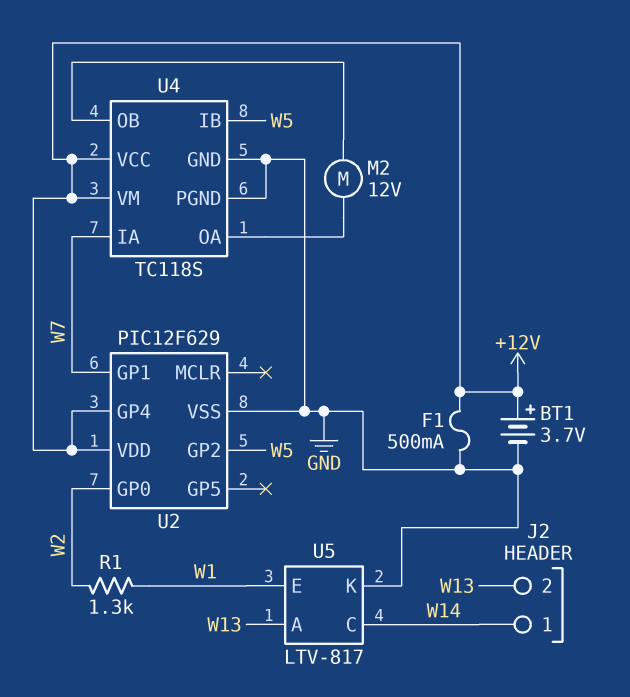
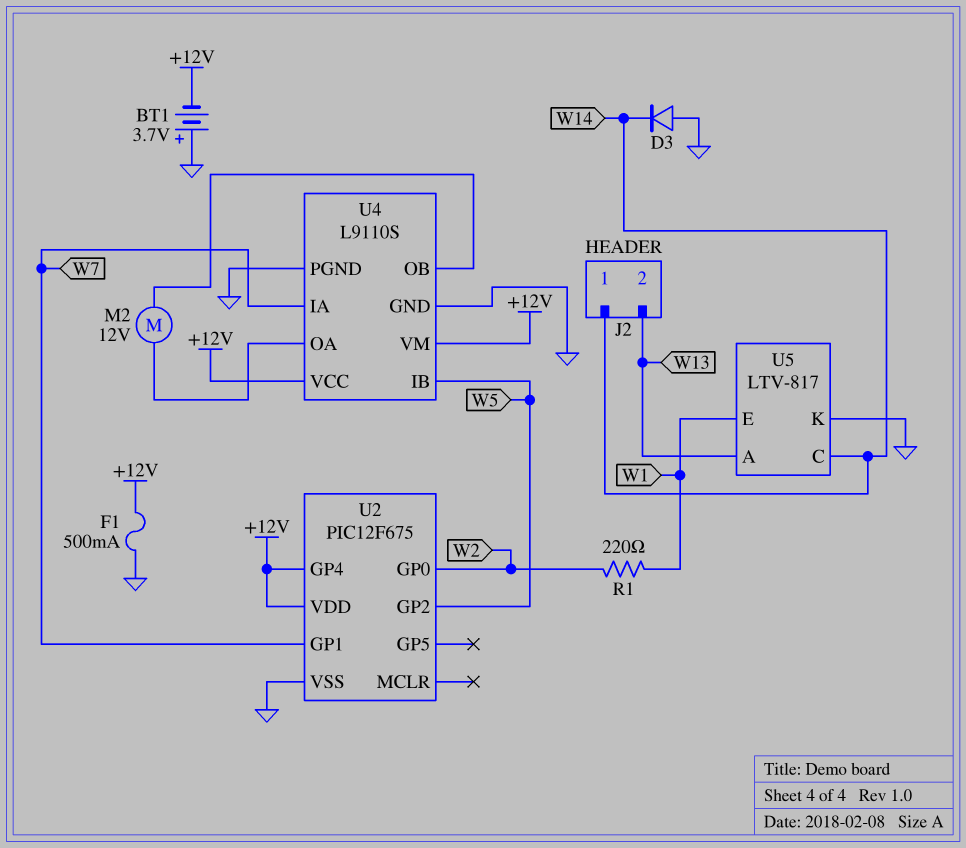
BT1: 3.7V (plus +12V, minus GND) -> 3.7V (plus GND, minus +12V)
D3: none -> diode (A GND, K W14)
R1: 1.3k (W1, W2) -> 220 (W1, W2)
U2: PIC12F629 -> PIC12F675
U4: TC118S -> L9110S

